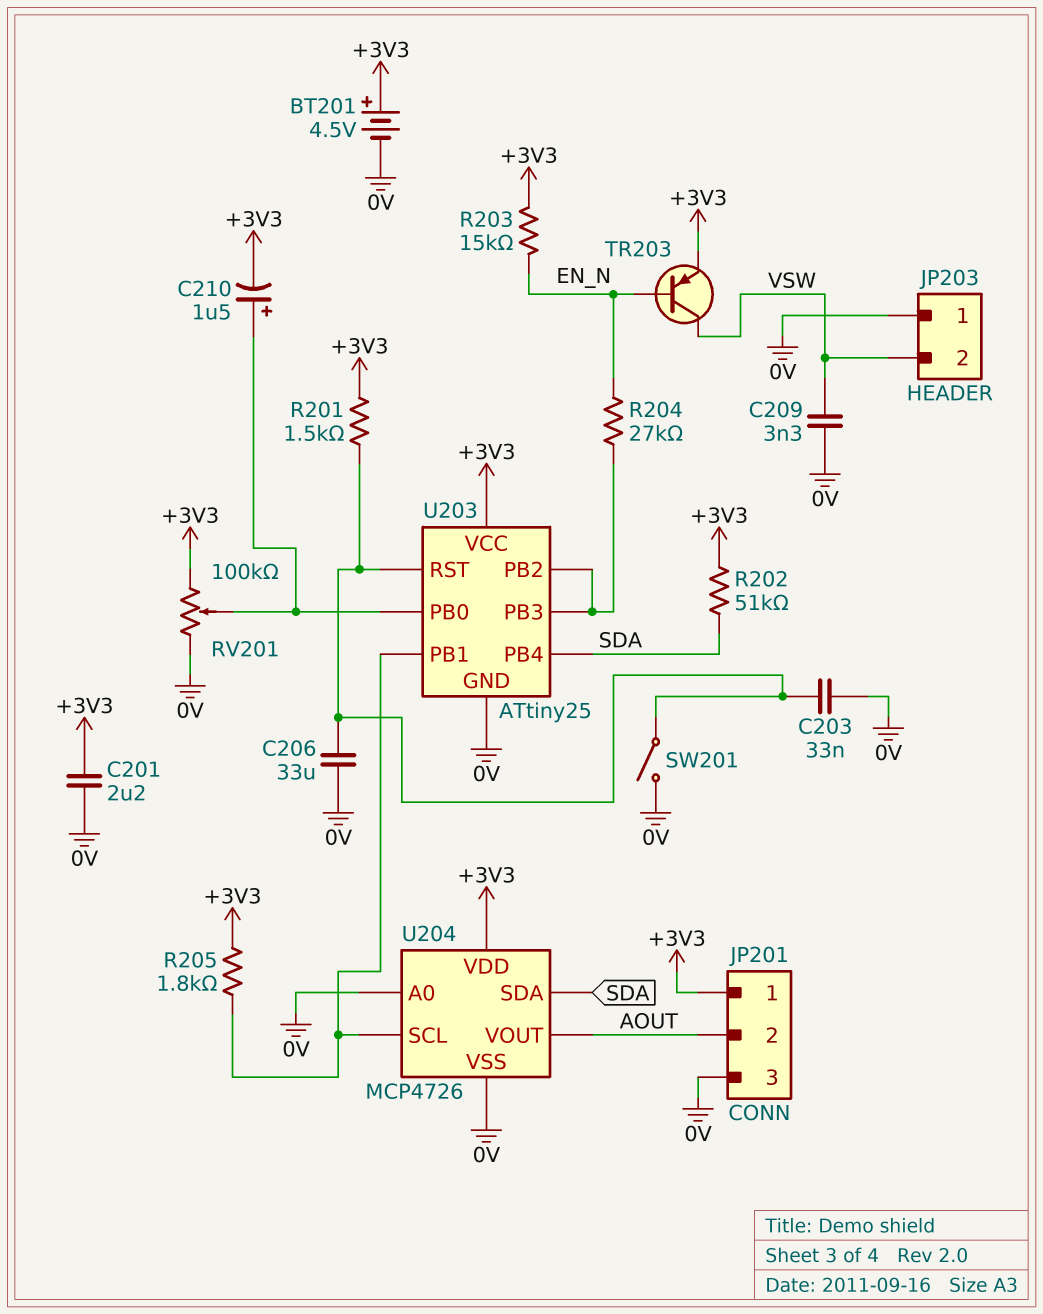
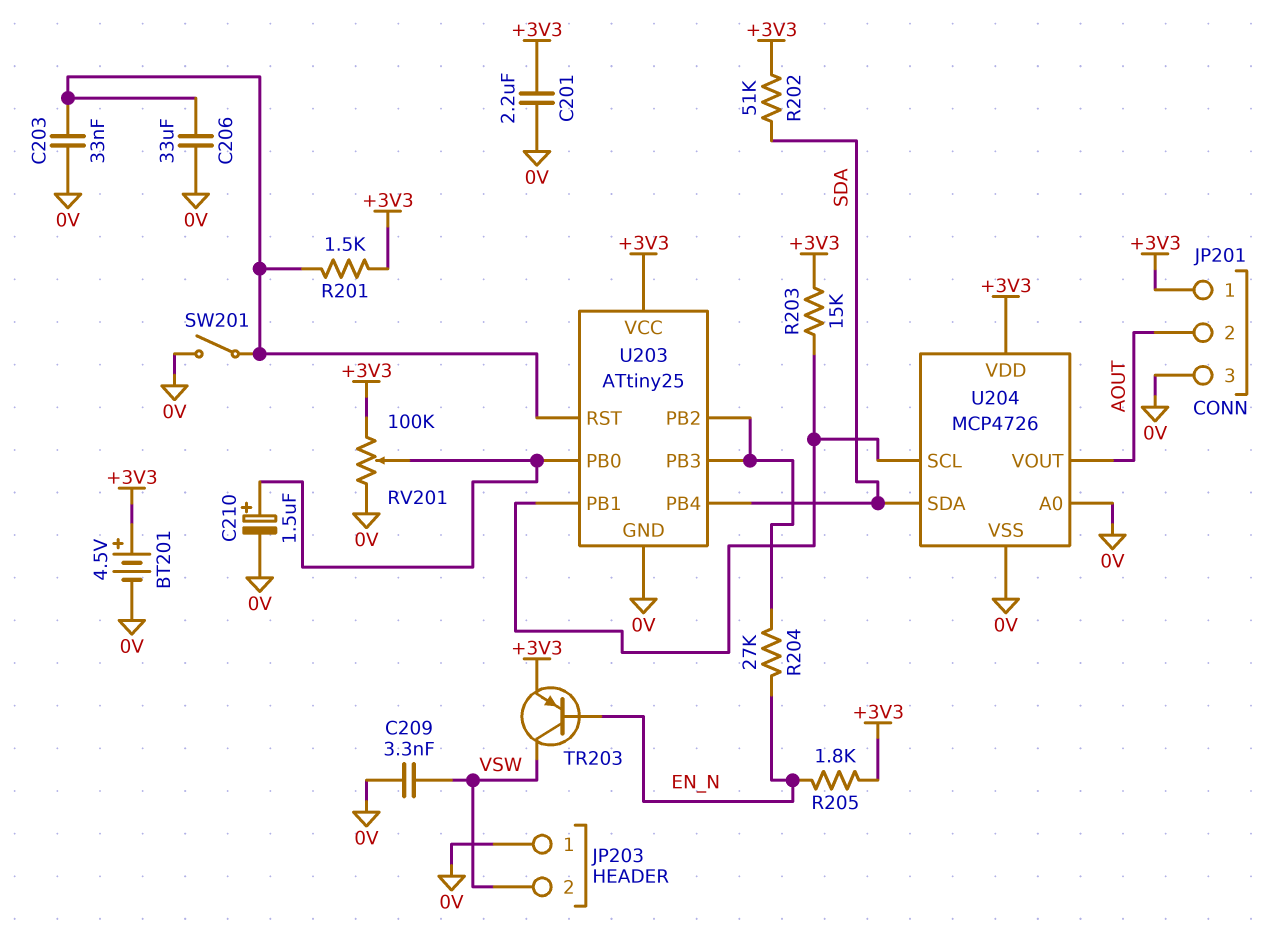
C210: 1.5uF (plus U203/PB0, minus +3V3) -> 1.5uF (plus U203/PB0, minus 0V)
R203: 15k (+3V3, EN_N) -> 15k (+3V3, U203/PB1)
R205: 1.8k (+3V3, U203/PB1) -> 1.8k (+3V3, EN_N)

